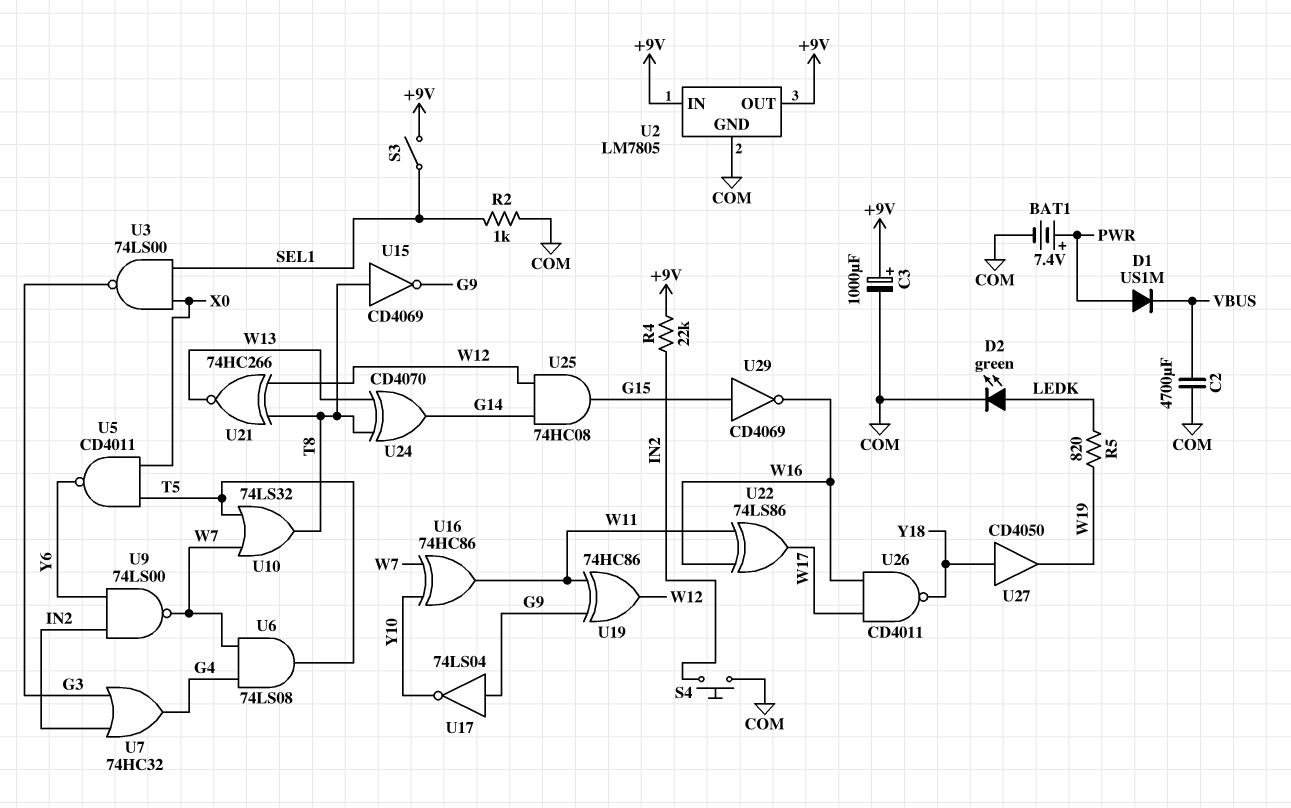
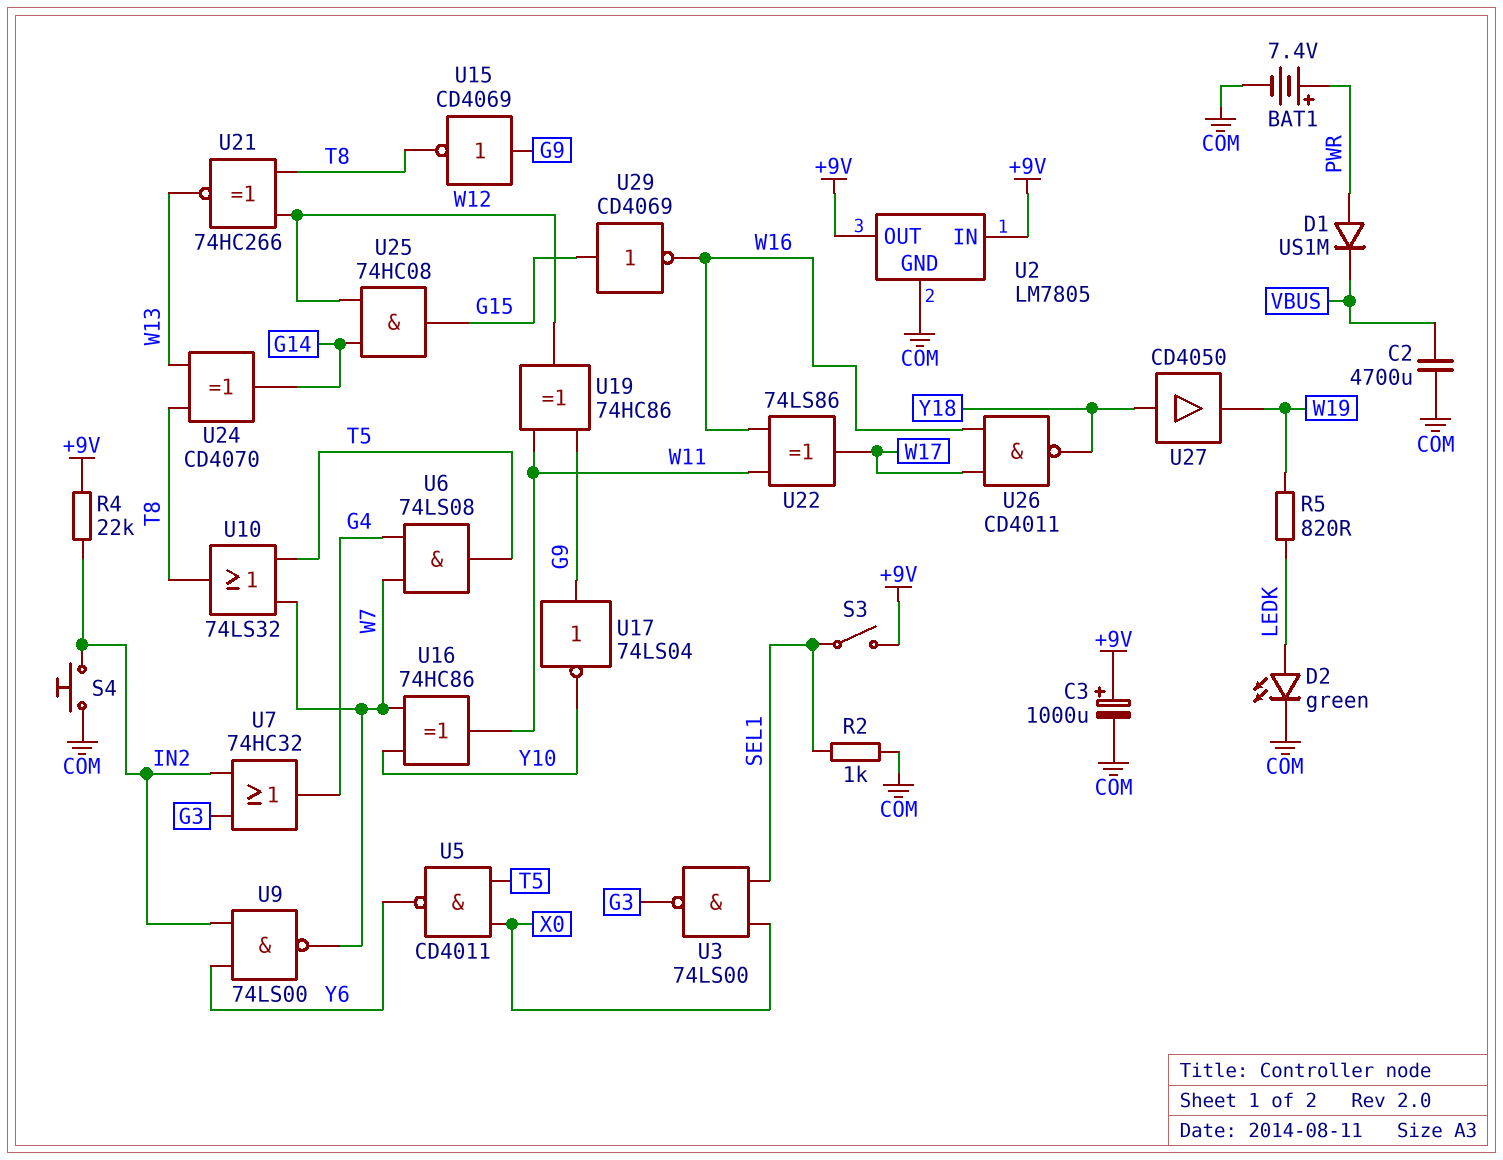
U15: NOT CD4069 (in T8, out G9) -> NOT CD4069 (in G9, out T8)

